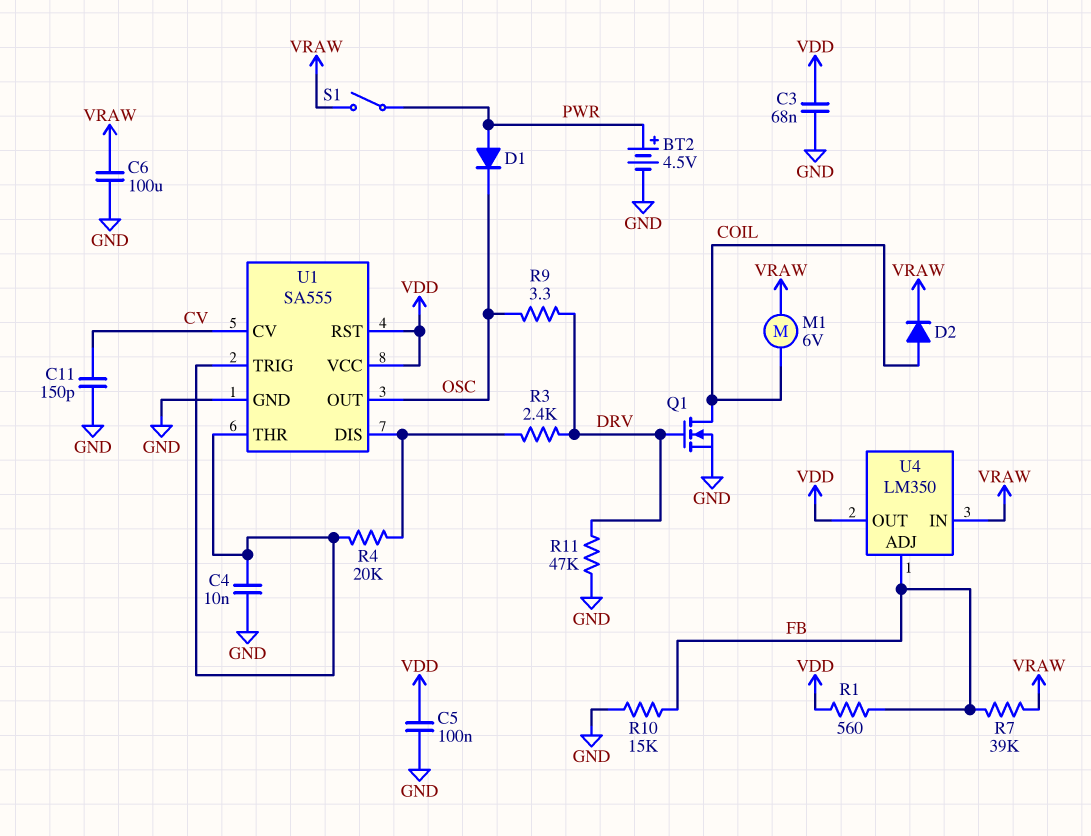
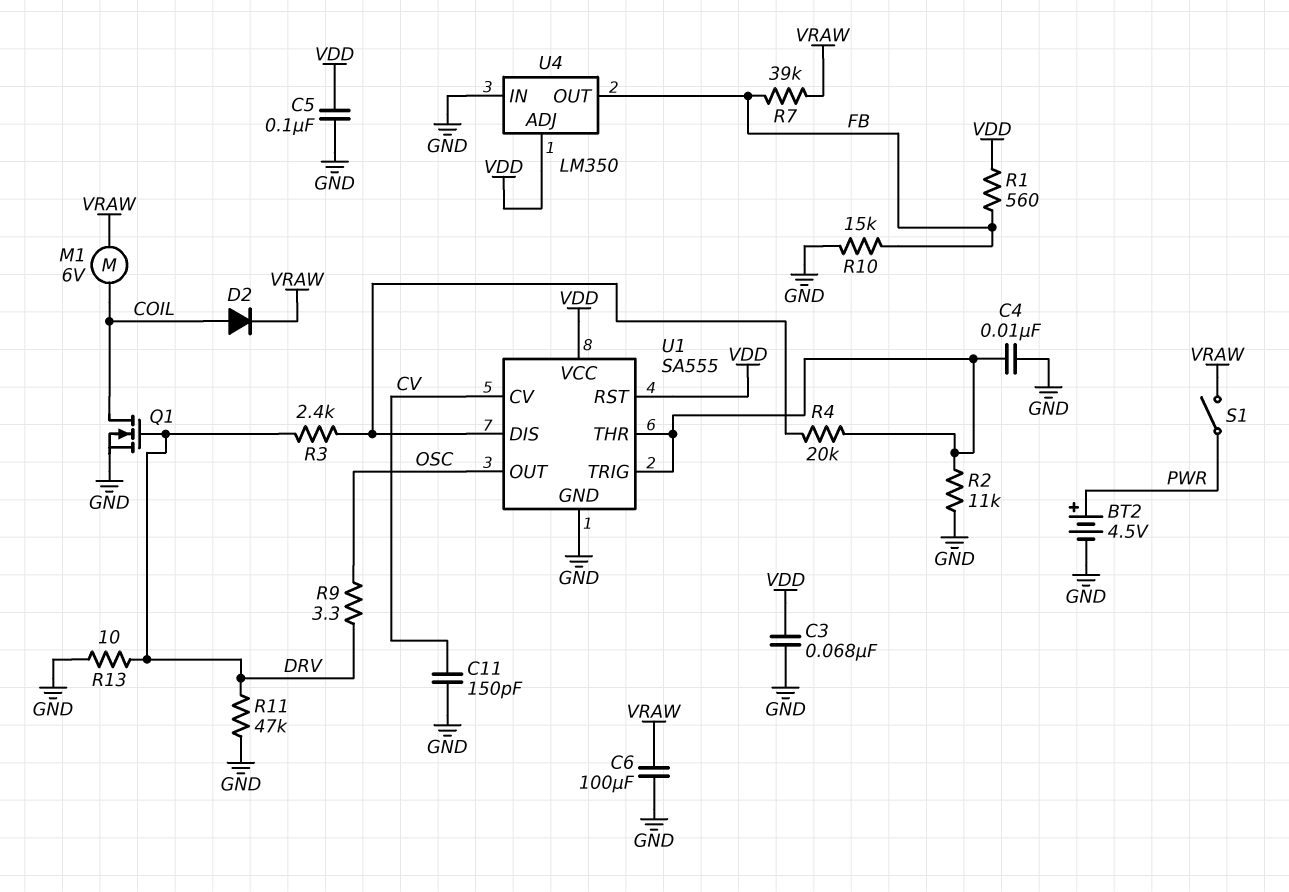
D1: diode (A PWR, K OSC) -> none
R2: none -> 11k (GND, U1/THR)
R13: none -> 10 (DRV, GND)
U4 pin ADJ: FB -> VDD
U4 pin IN: VRAW -> GND
U4 pin OUT: VDD -> FB

